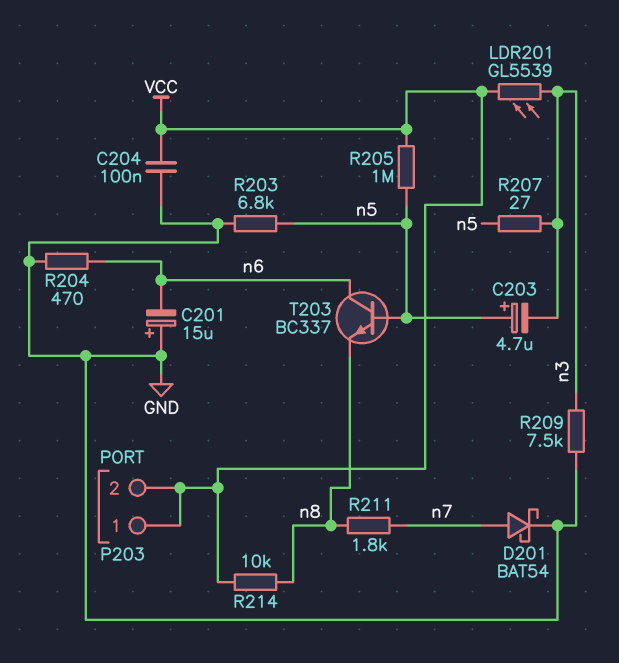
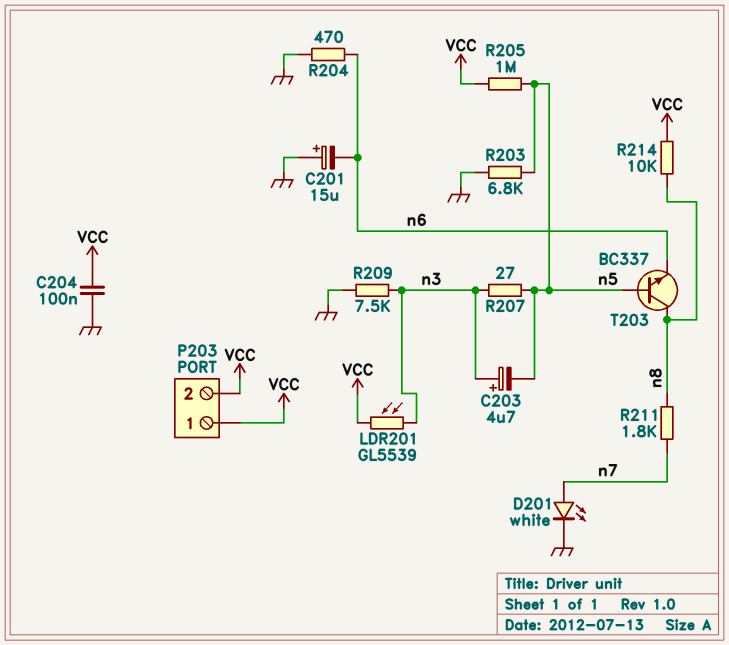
C203: 4.7uF (plus n5, minus n3) -> 4.7uF (plus n3, minus n5)
D201: schottky BAT54 (A n7, K GND) -> LED white (A n7, K GND)
T203: NPN BC337 (B n5, C n6, E n8) -> NPN BC337 (B n5, C n8, E n6)

